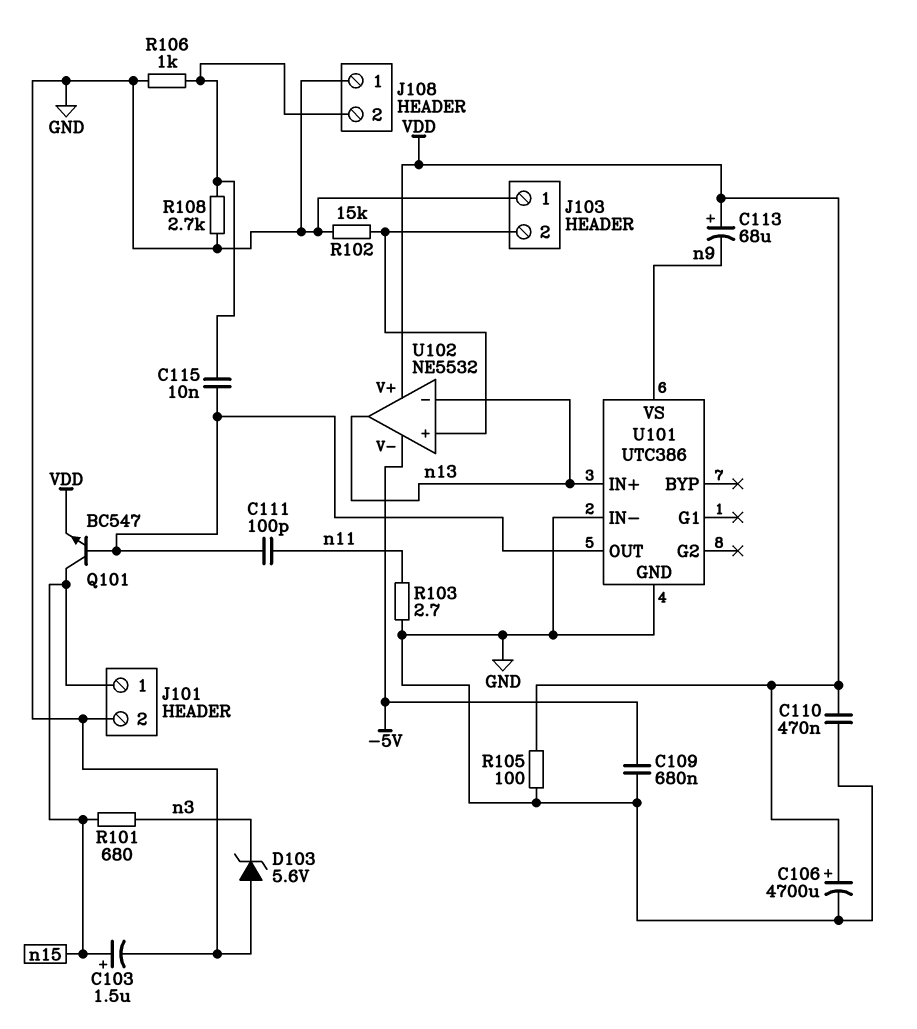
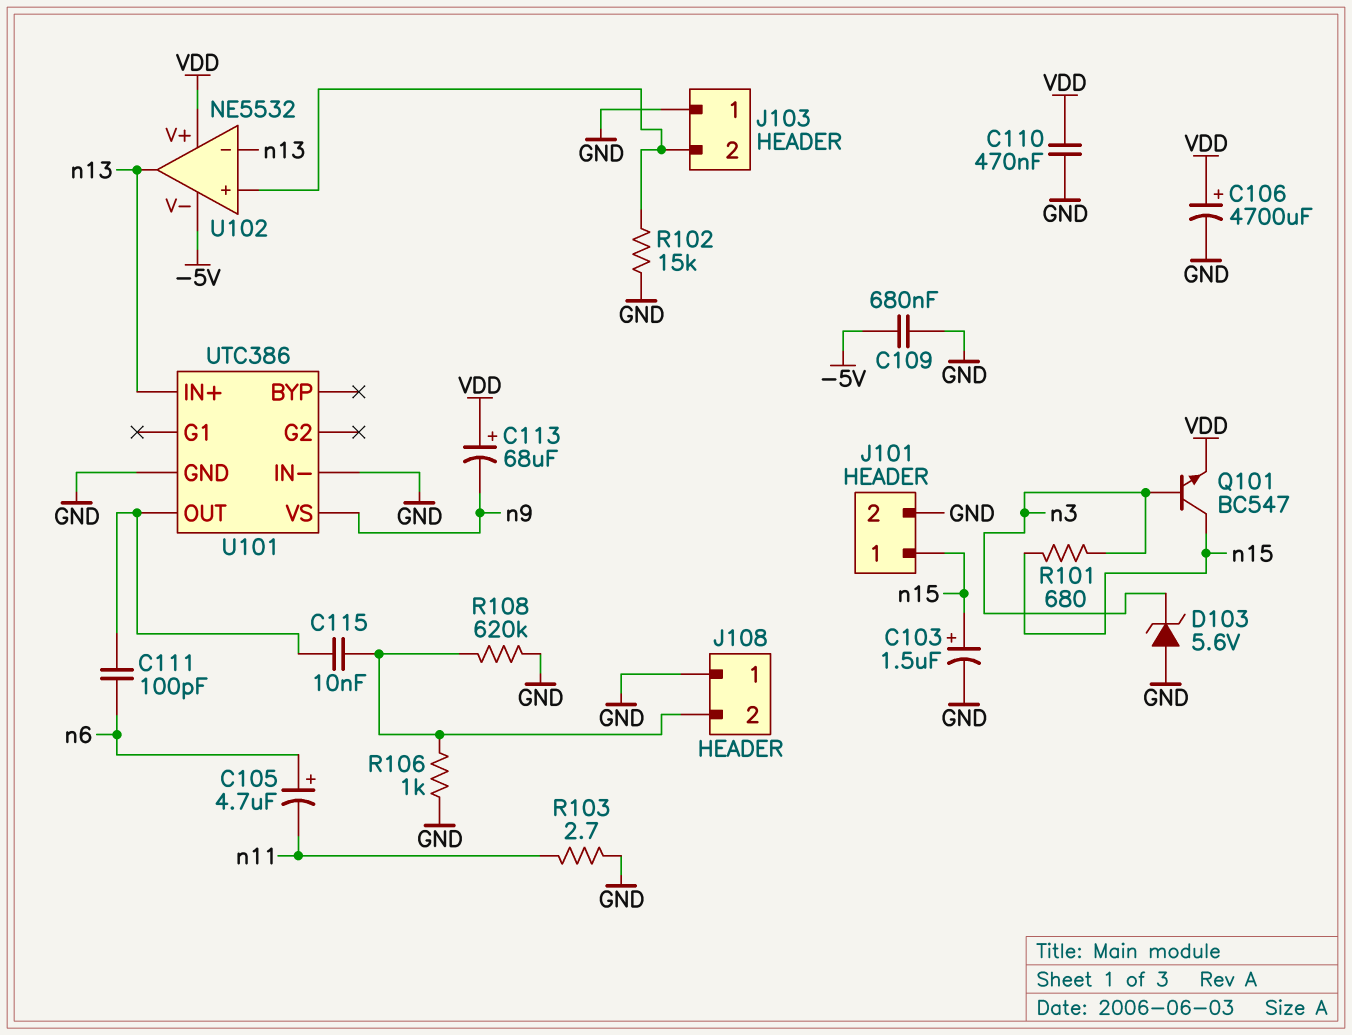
C105: none -> 4.7uF (plus n6, minus n11)
C111: 100pF (U101/OUT, n11) -> 100pF (U101/OUT, n6)
Q101: NPN BC547 (B U101/OUT, C n15, E VDD) -> NPN BC547 (B n3, C n15, E VDD)
R105: 100 (GND, VDD) -> none
R108: 2.7k (GND, J108/2) -> 620k (GND, J108/2)

